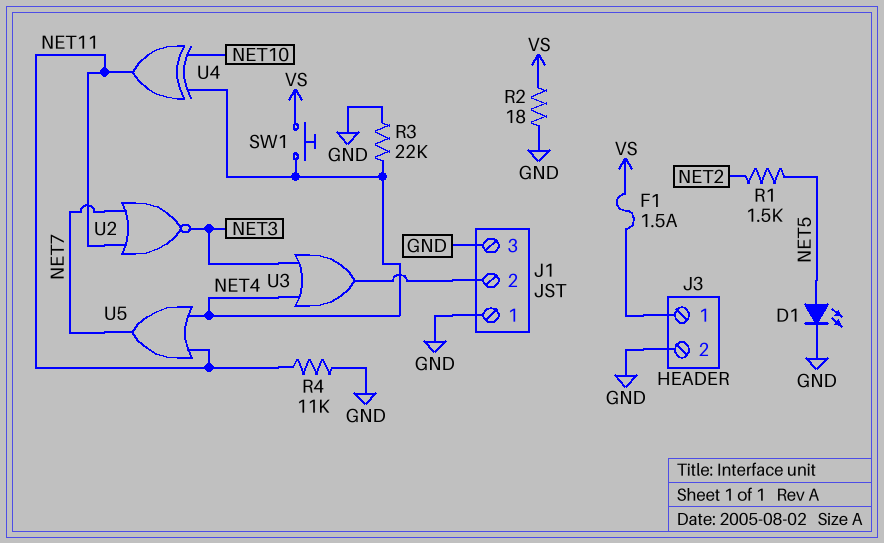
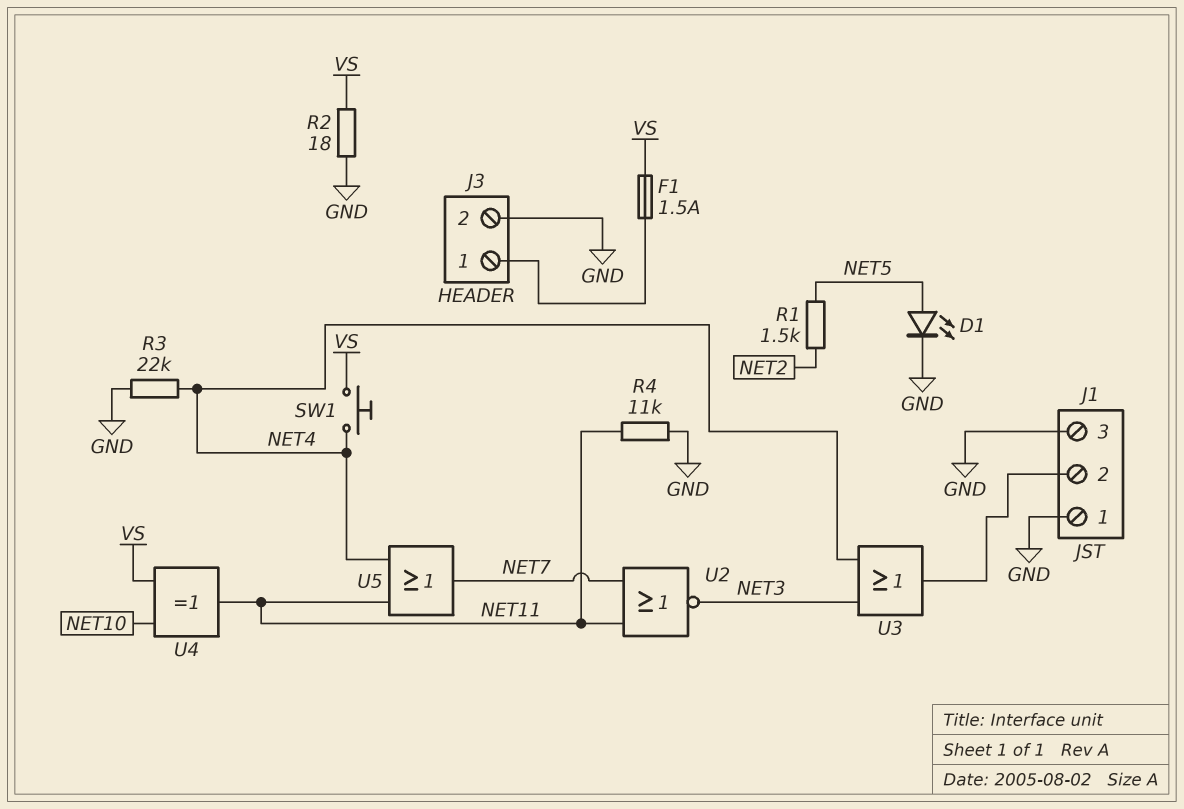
U4: XOR (in NET4, in NET10, out NET11) -> XOR (in NET10, in VS, out NET11)

